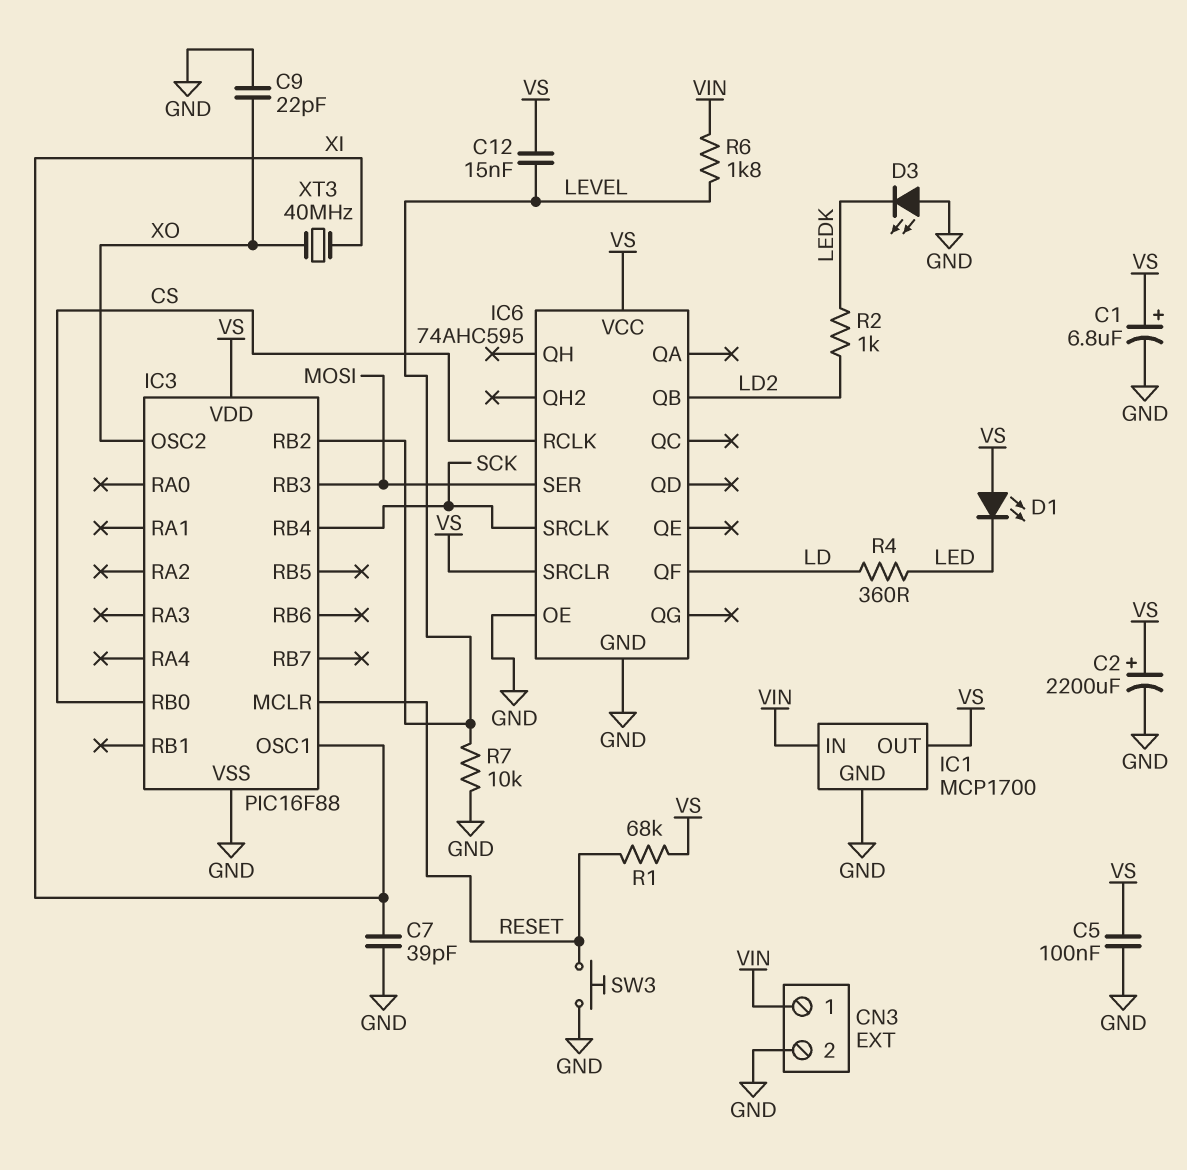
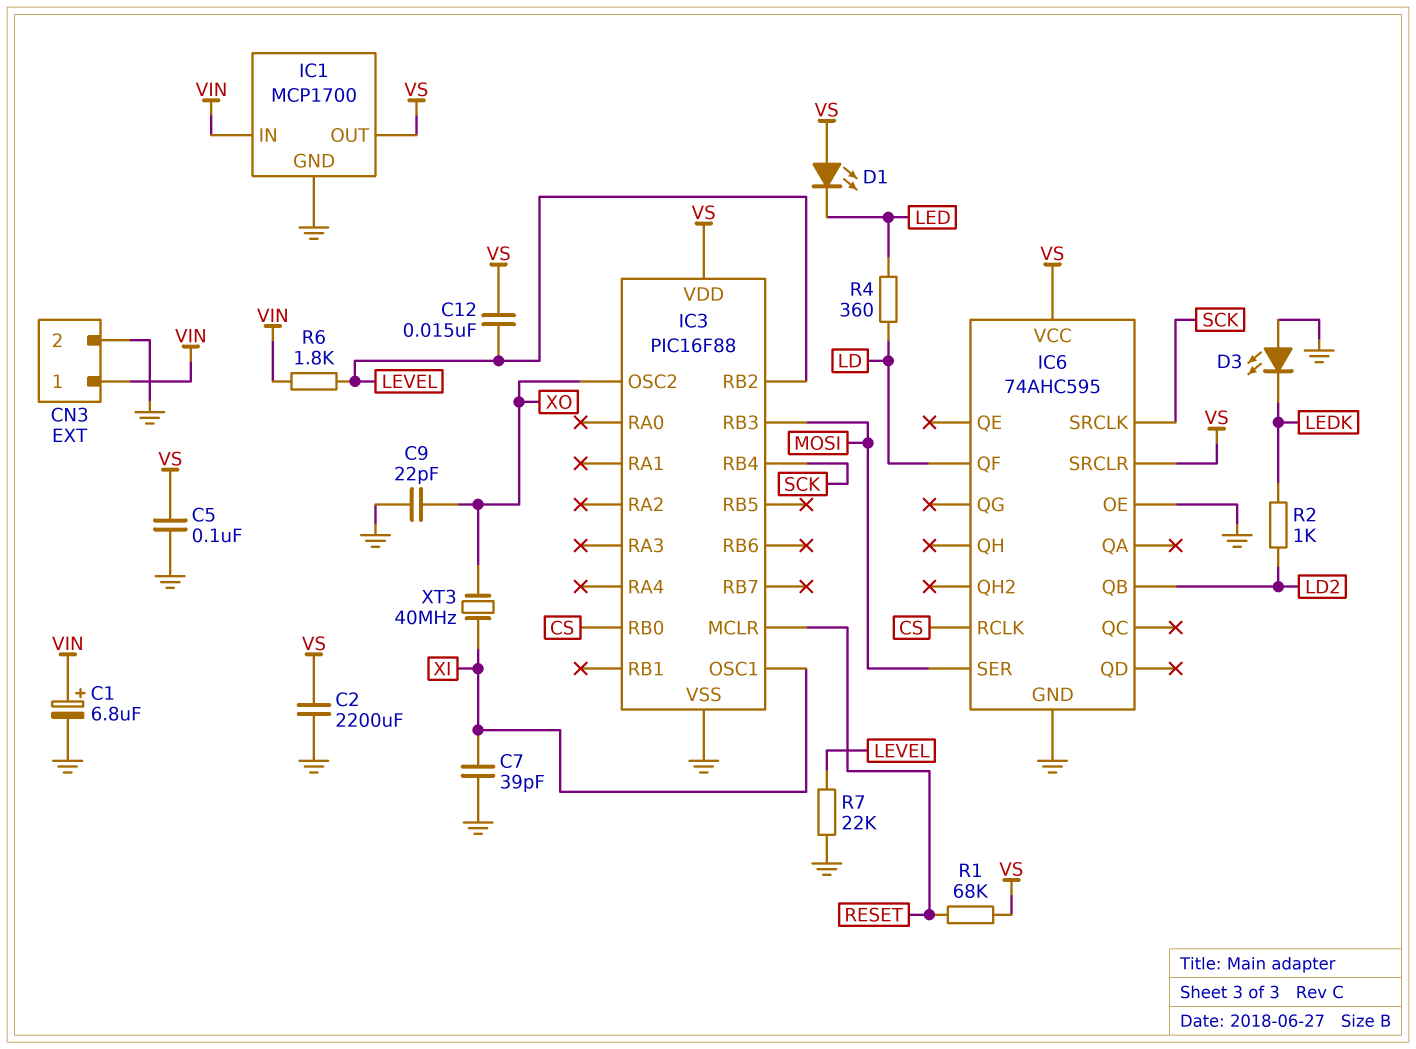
C1: 6.8uF (plus VS, minus GND) -> 6.8uF (plus VIN, minus GND)
C2: 2200uF (plus VS, minus GND) -> 2200uF (GND, VS)
R7: 10k (GND, LEVEL) -> 22k (GND, LEVEL)
SW3: button (GND, RESET) -> none

